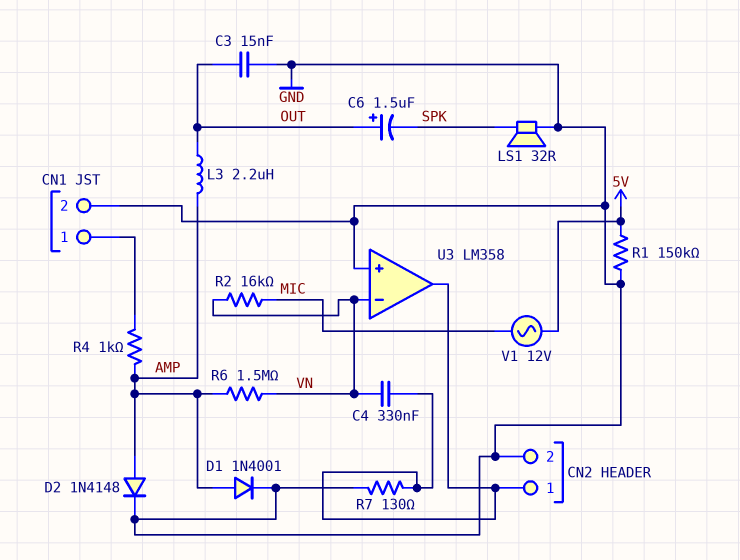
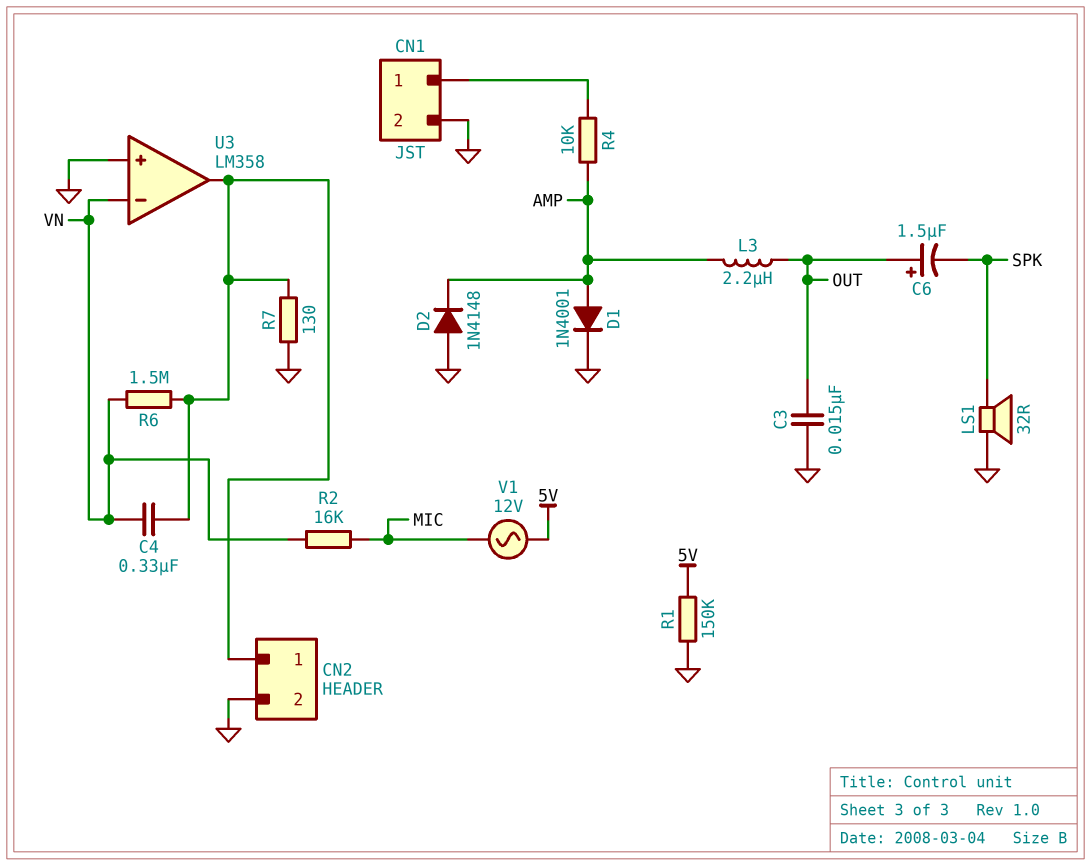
D2: diode 1N4148 (A AMP, K GND) -> diode 1N4148 (A GND, K AMP)
R4: 1k (AMP, CN1/1) -> 10k (AMP, CN1/1)
R6: 1.5M (AMP, VN) -> 1.5M (CN2/1, VN)

